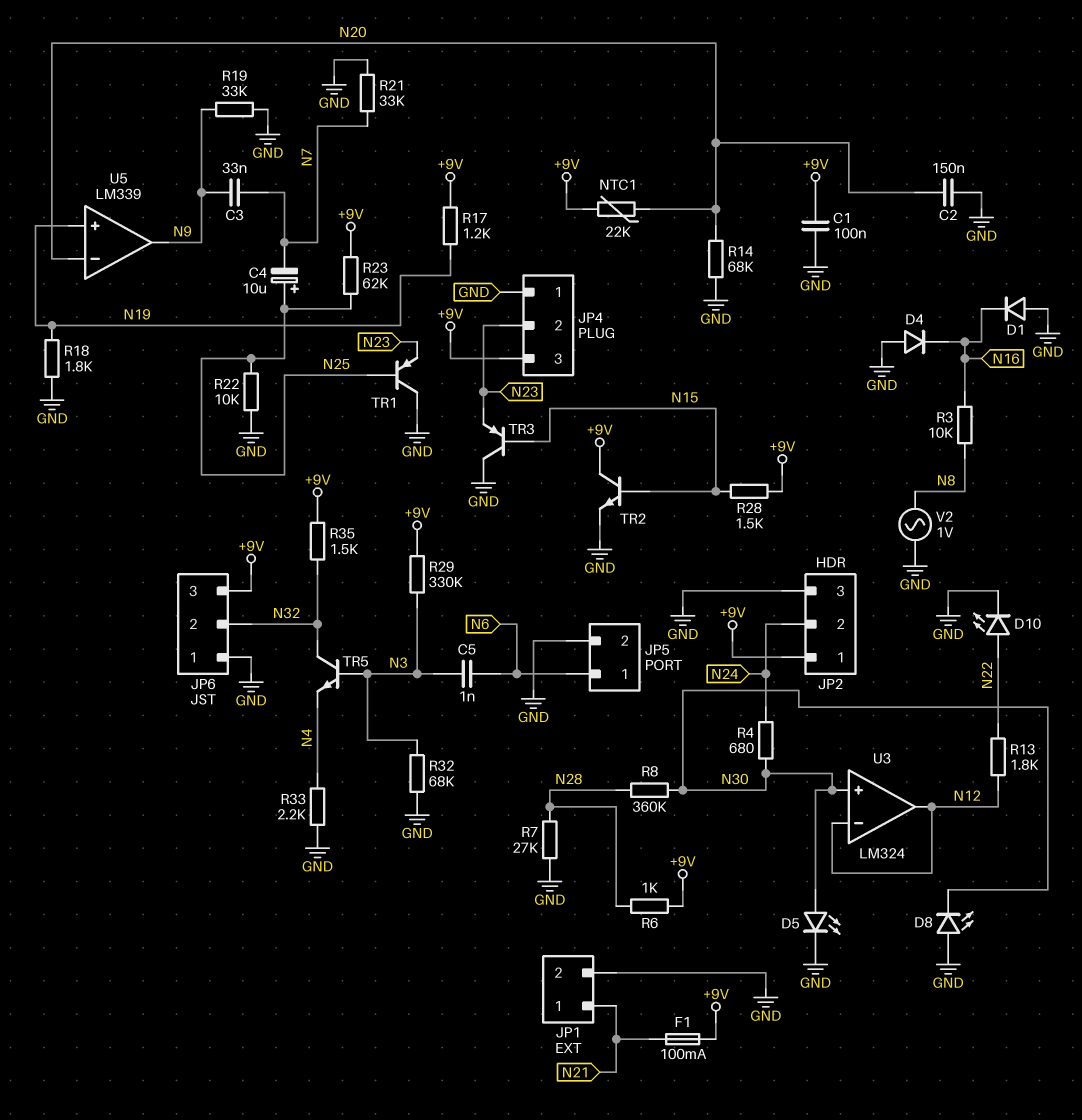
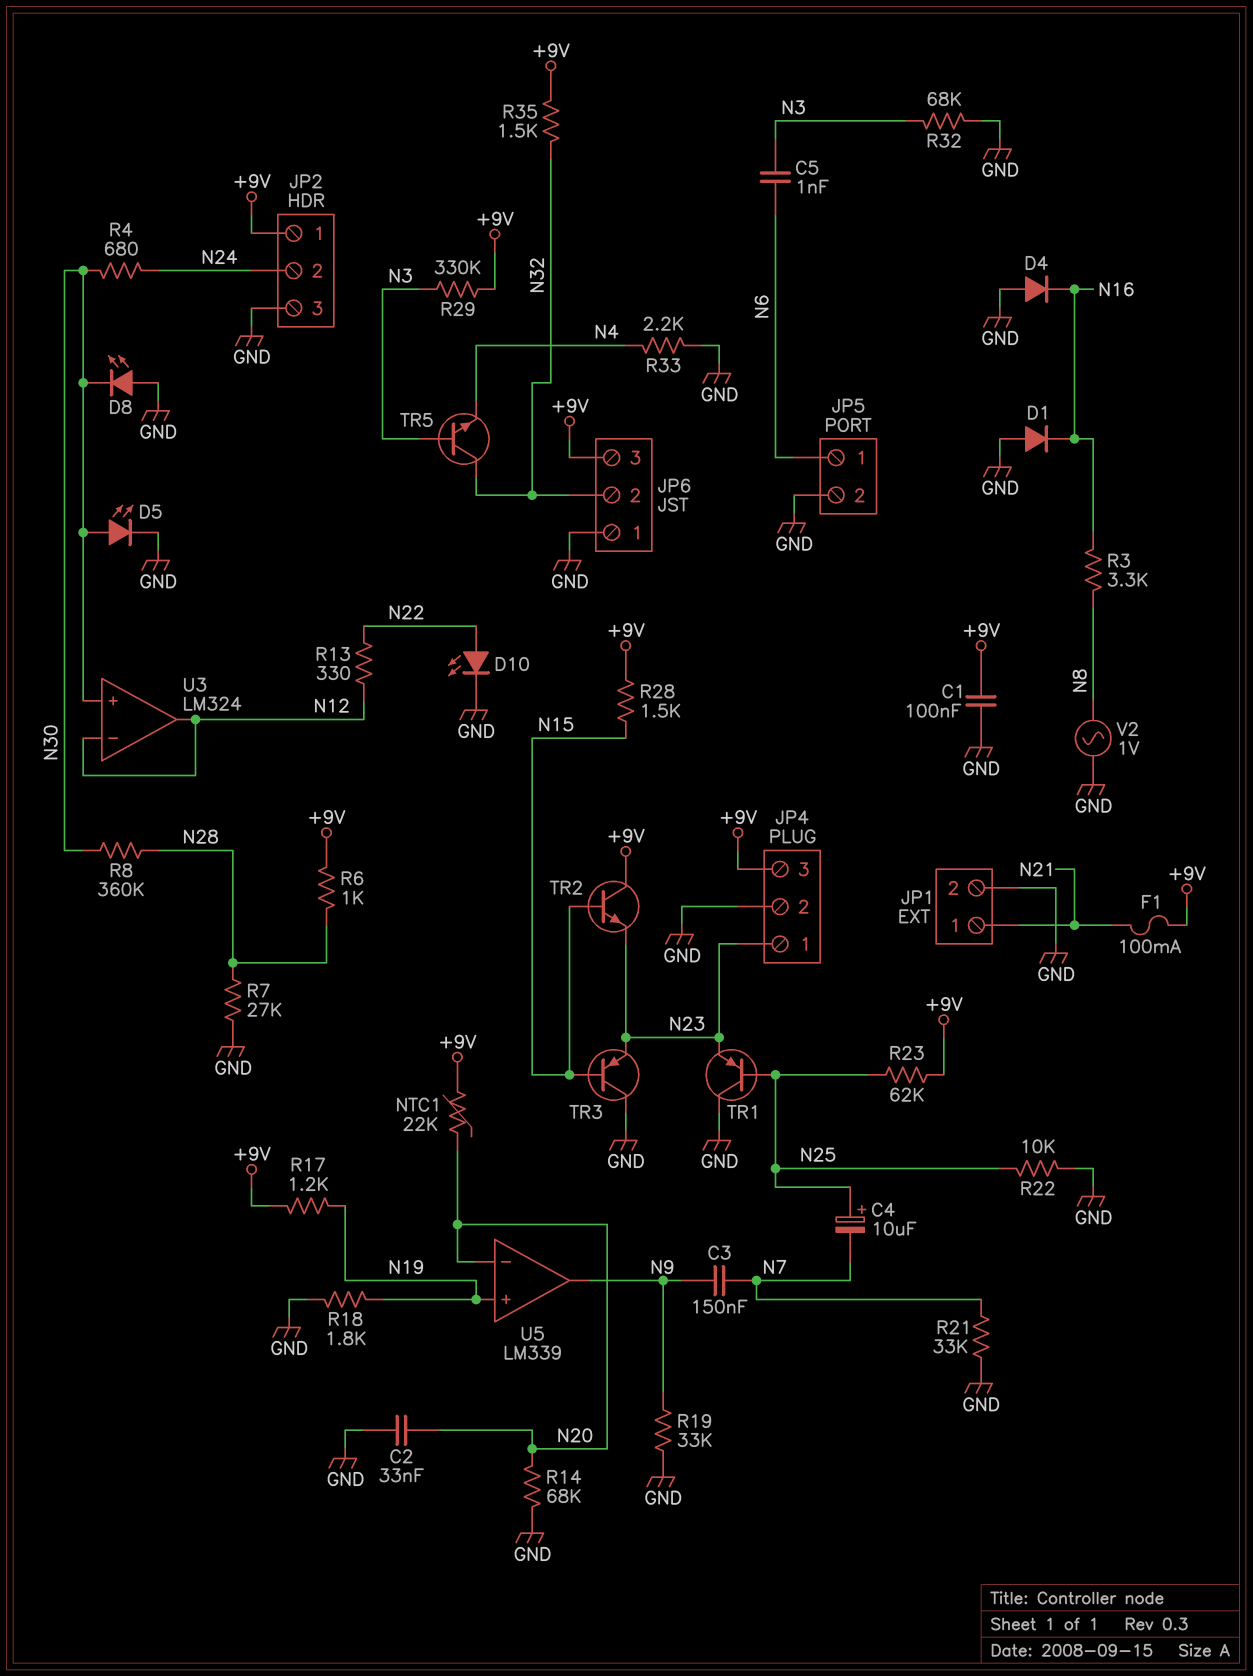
C2: 150nF (GND, N20) -> 33nF (GND, N20)
C3: 33nF (N7, N9) -> 150nF (N7, N9)
JP4 pin 1: GND -> N23
JP4 pin 2: N23 -> GND
R3: 10k (N8, N16) -> 3.3k (N8, N16)
R13: 1.8k (N12, N22) -> 330 (N12, N22)
TR2: NPN (B N15, C +9V, E GND) -> NPN (B N15, C +9V, E N23)

